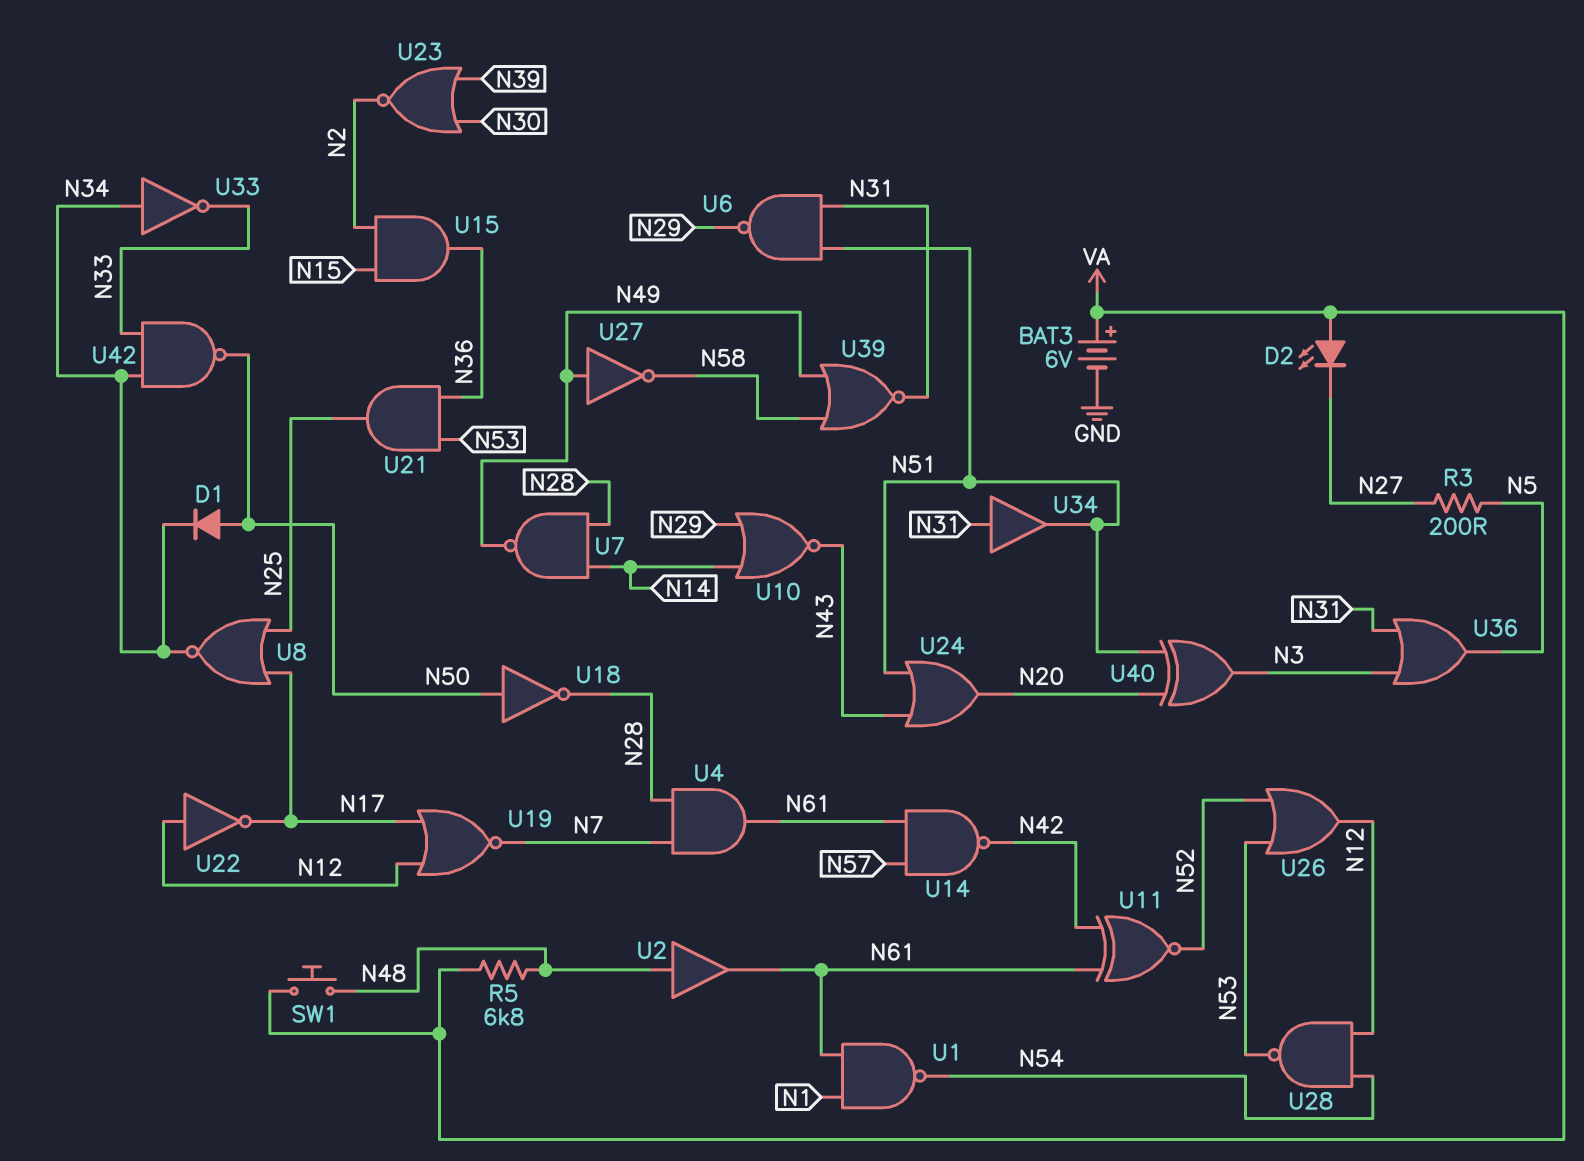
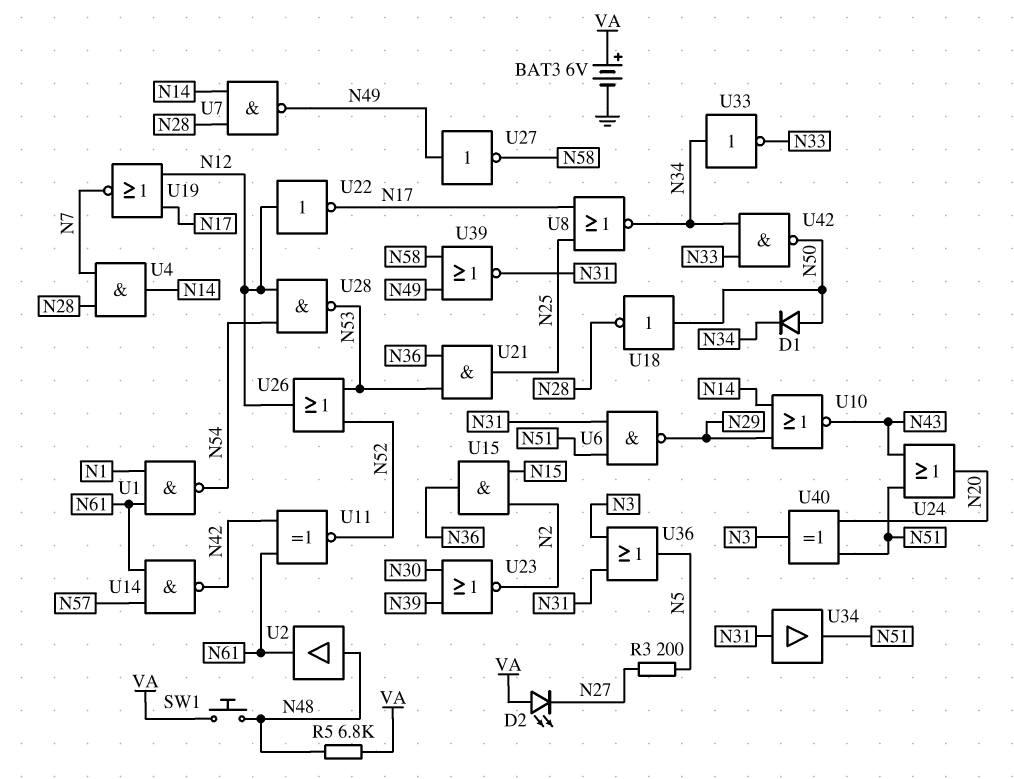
U4: AND (in N7, in N28, out N61) -> AND (in N7, in N28, out N14)

